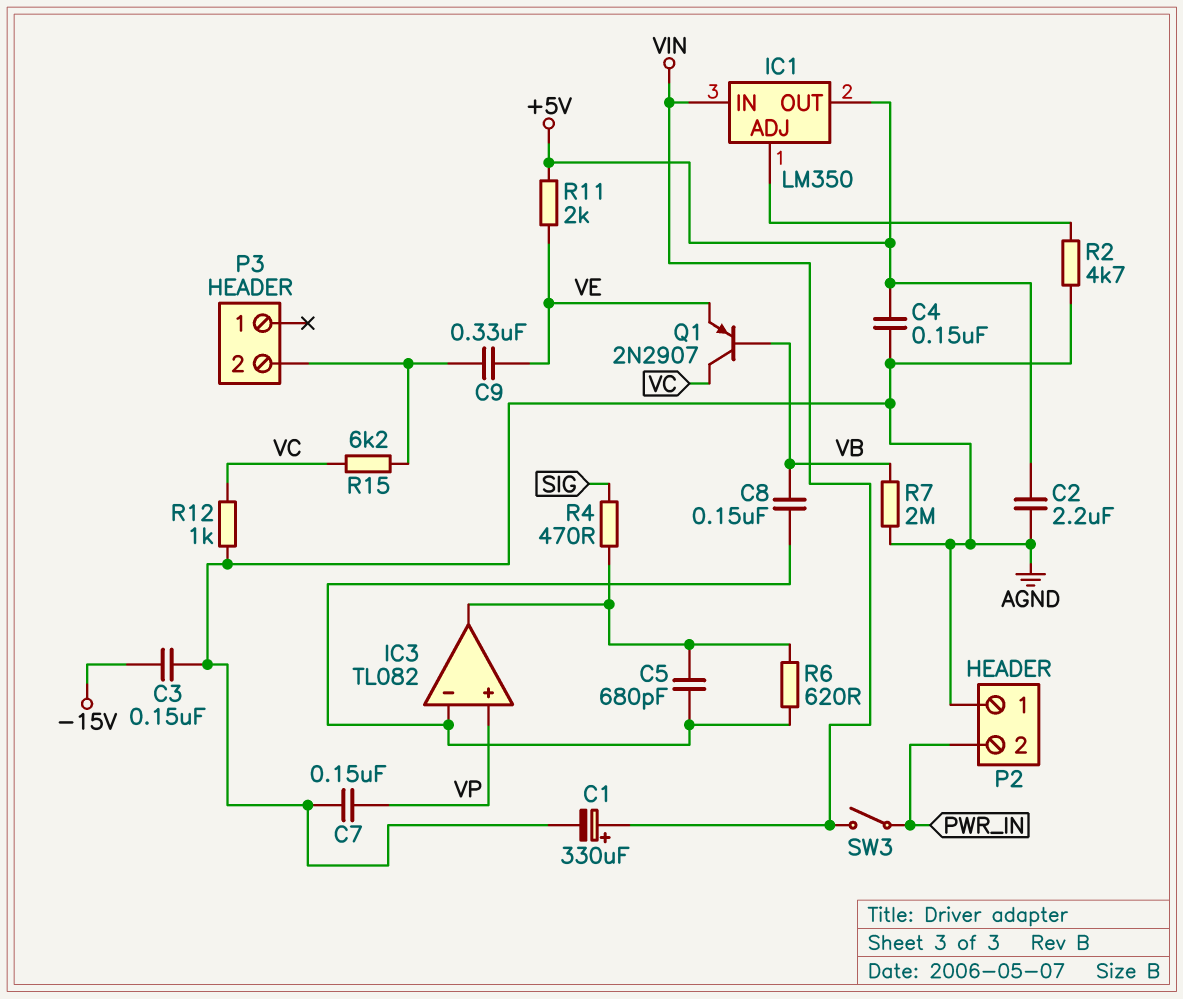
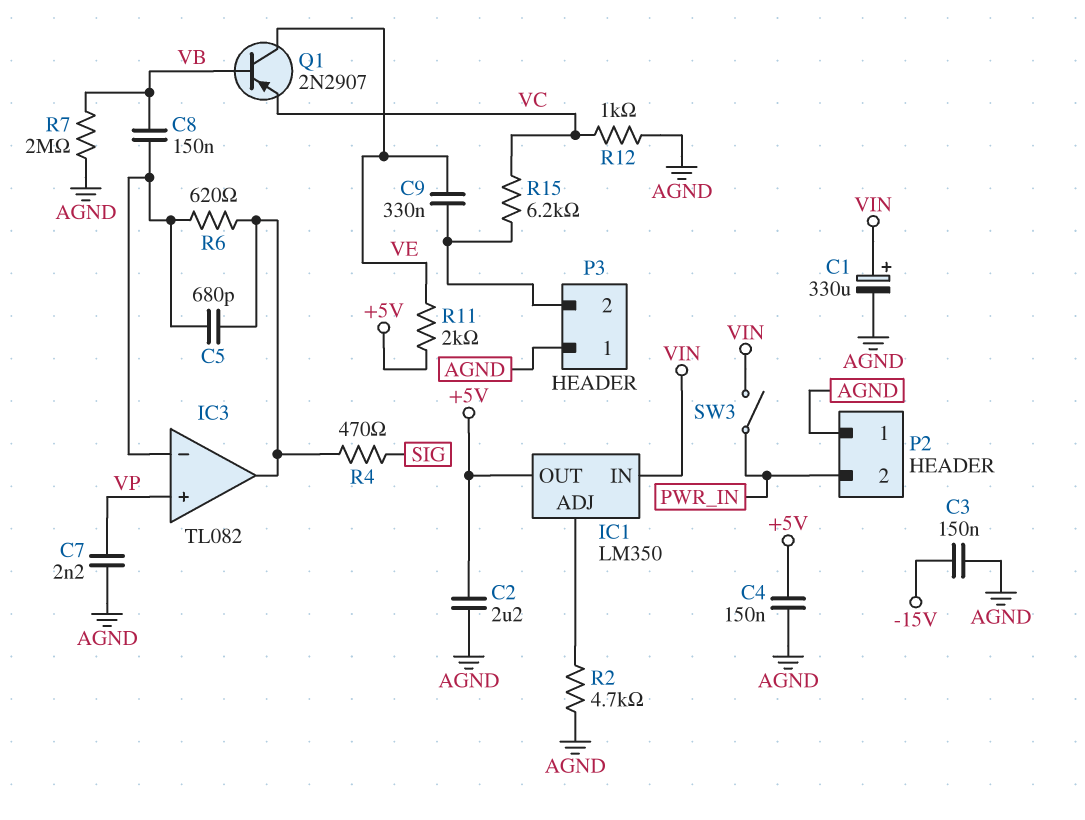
C7: 150nF (AGND, VP) -> 2.2nF (AGND, VP)
P3 pin 1: none -> AGND
Q1: PNP 2N2907 (B VB, C VC, E VE) -> PNP 2N2907 (B VB, C VE, E VC)

